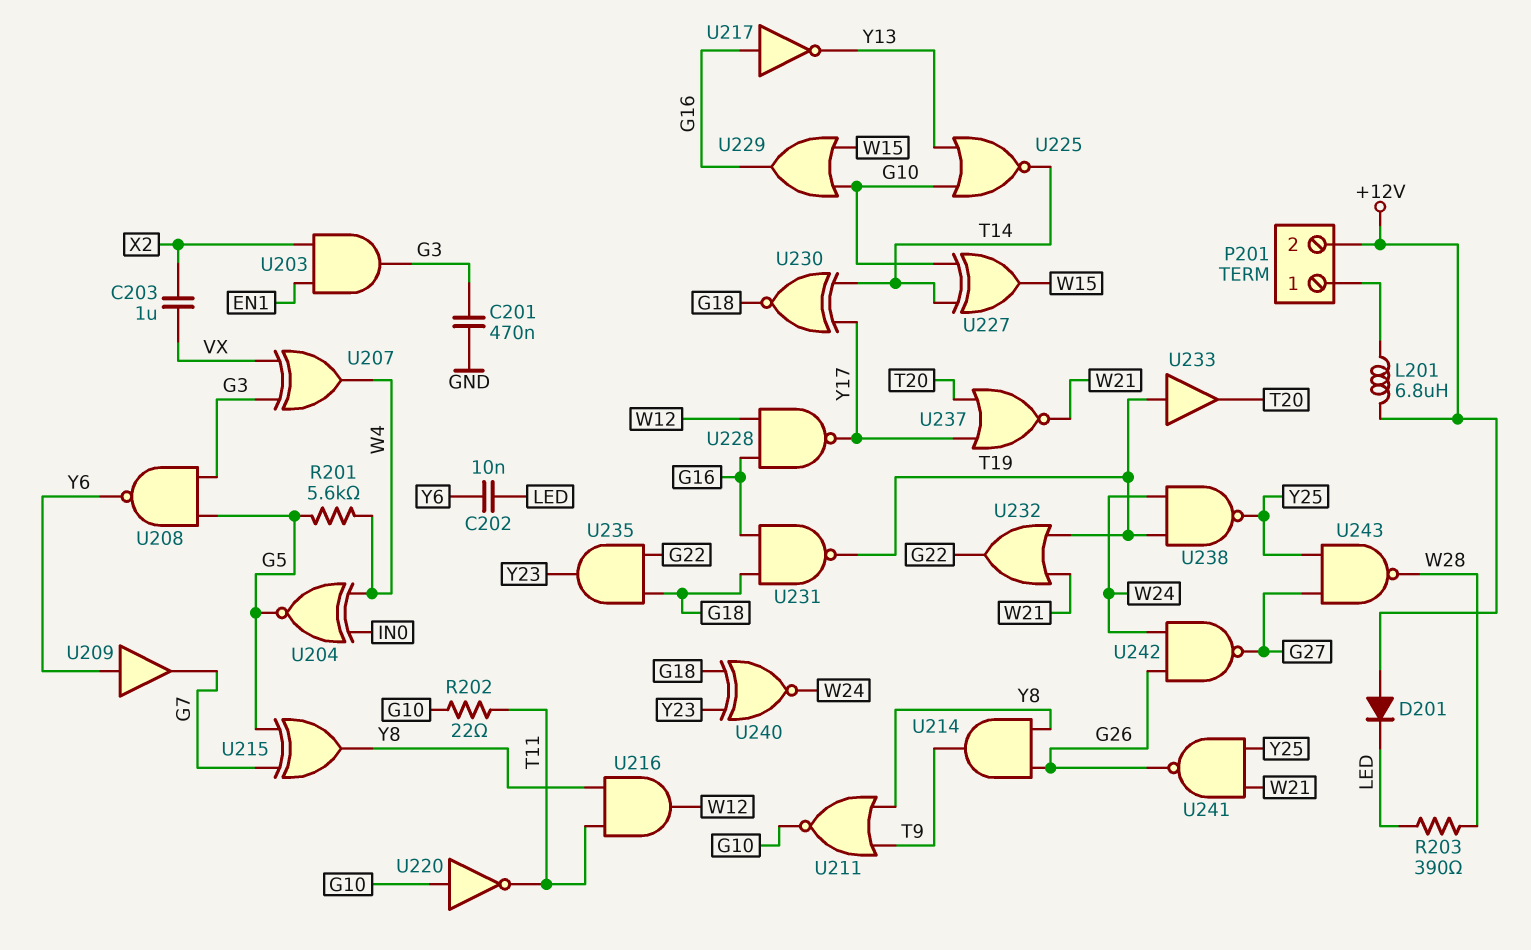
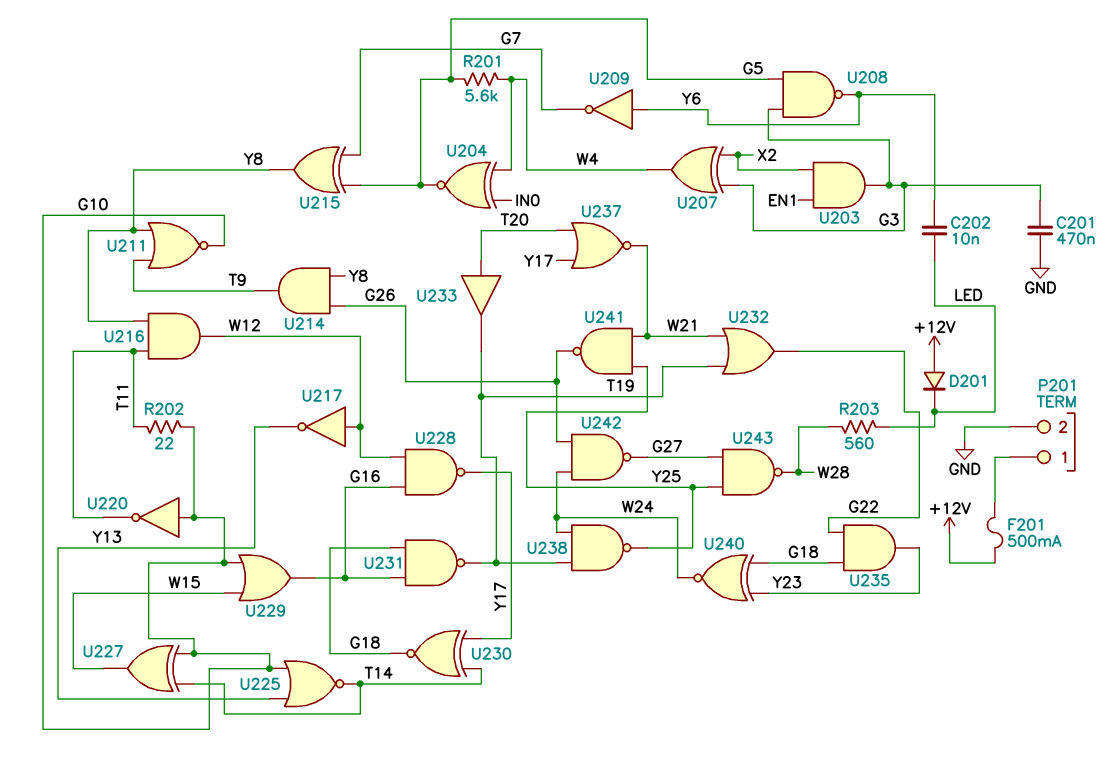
C203: 1uF (VX, X2) -> none
F201: none -> 500mA (+12V, P201/1)
L201: 6.8uH (+12V, P201/1) -> none
P201 pin 2: +12V -> GND
R203: 390 (LED, W28) -> 560 (LED, W28)
U207: XOR (in G3, in VX, out W4) -> XOR (in G3, in X2, out W4)
U209: buffer (in Y6, out G7) -> NOT (in Y6, out G7)
U217: NOT (in G16, out Y13) -> NOT (in W12, out Y13)
U233: buffer (in T19, out T20) -> buffer (in T20, out T19)

